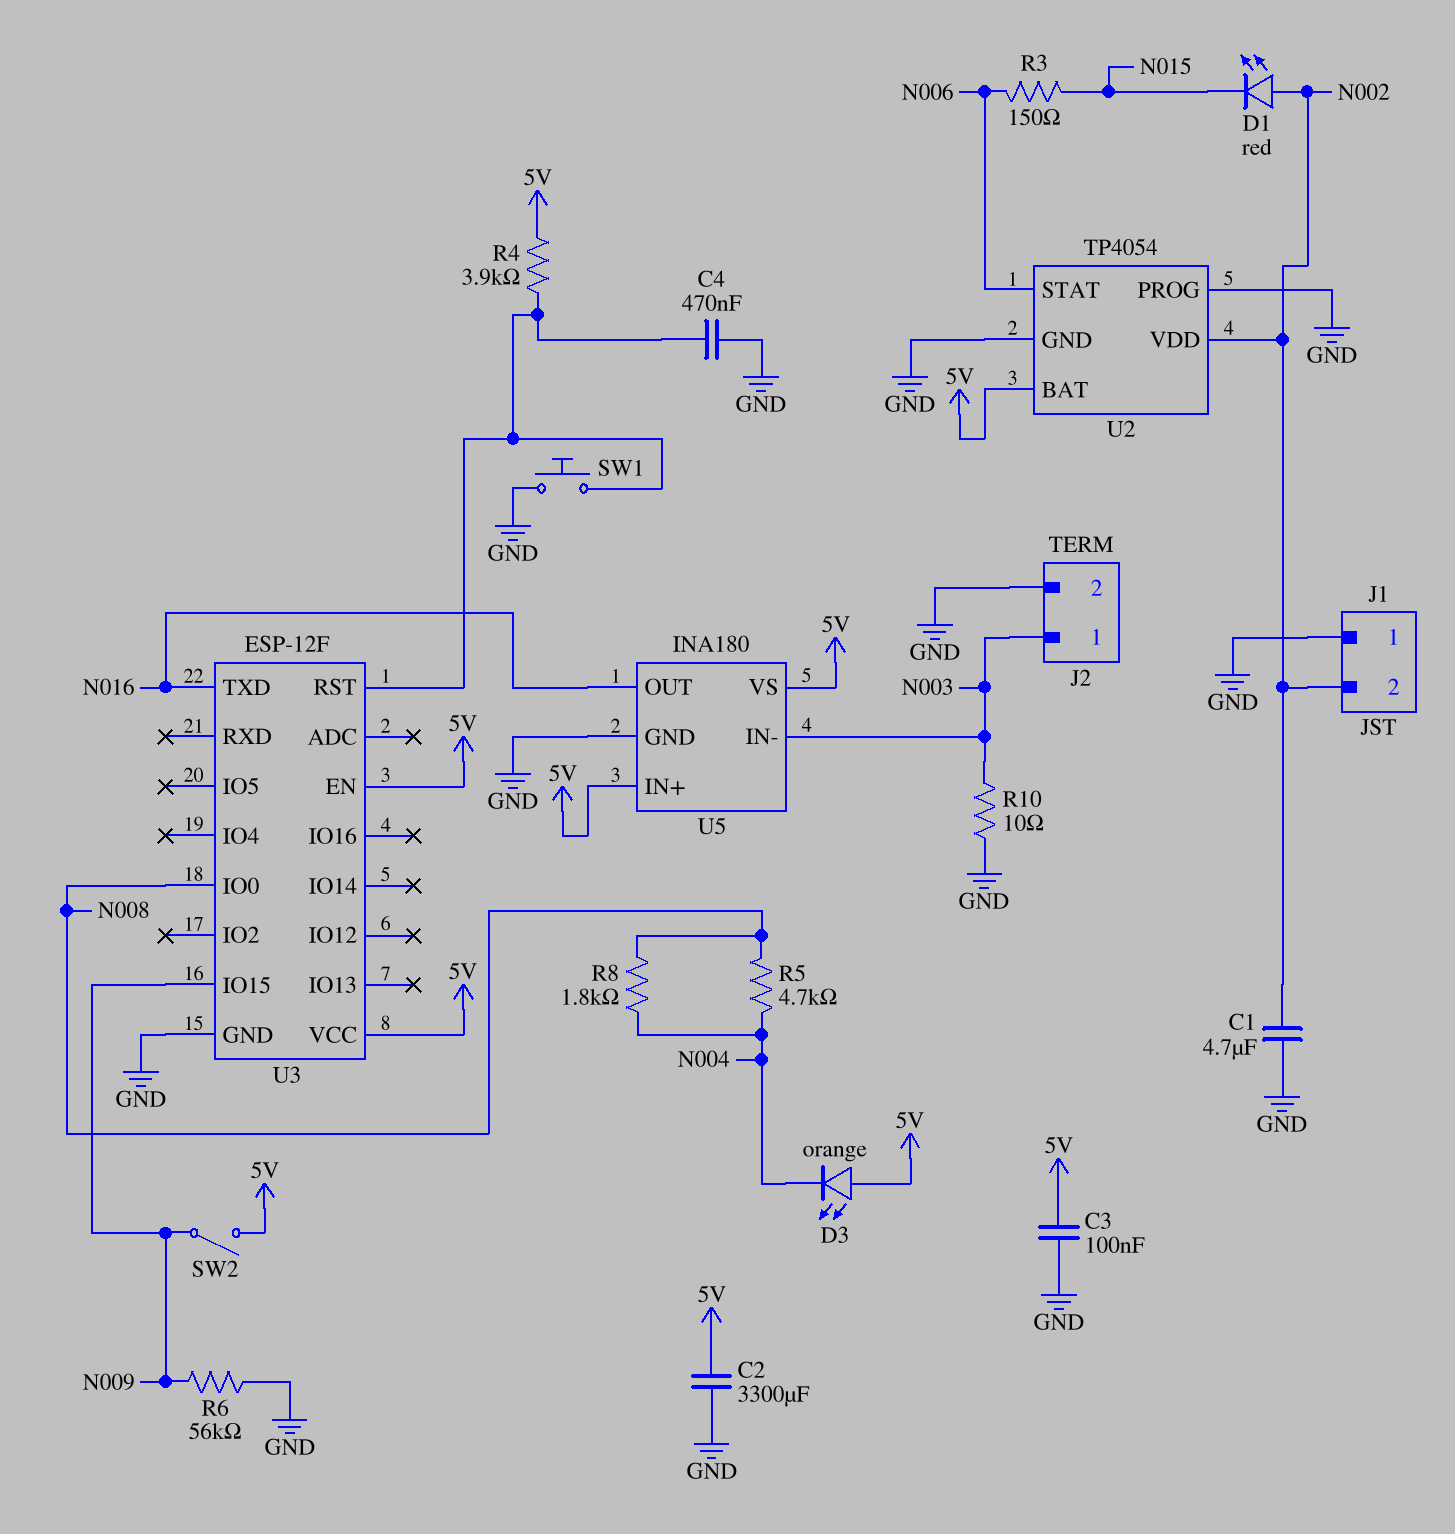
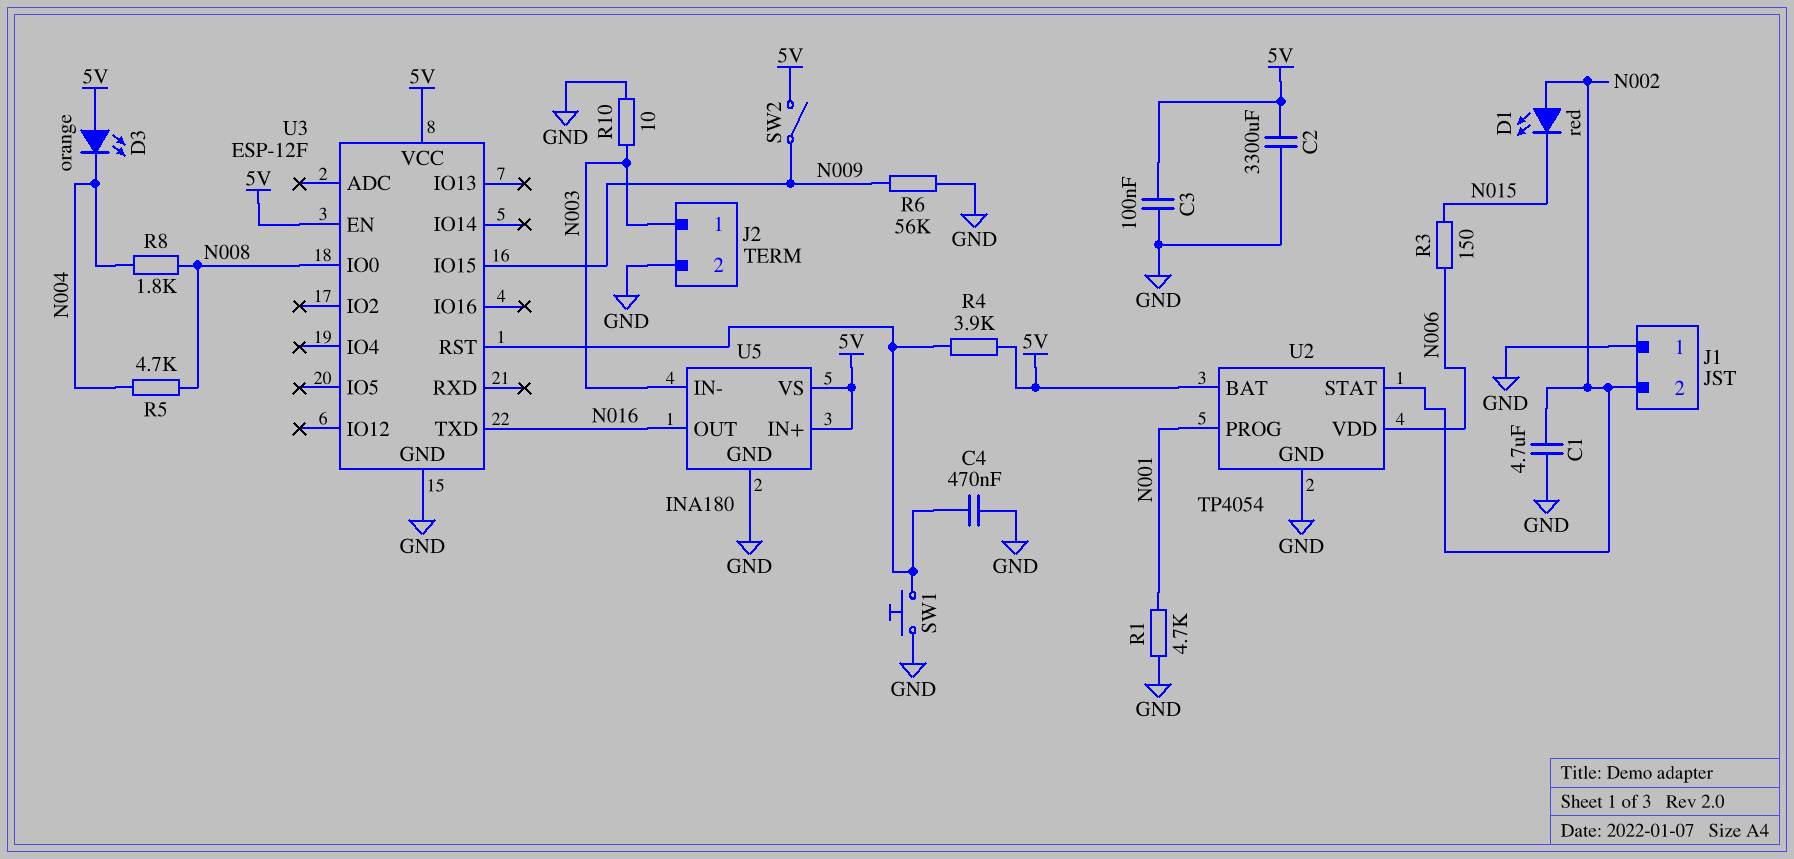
R1: none -> 4.7k (GND, N001)
U2 pin PROG: GND -> N001
U2 pin STAT: N006 -> N002
U2 pin VDD: N002 -> N006

